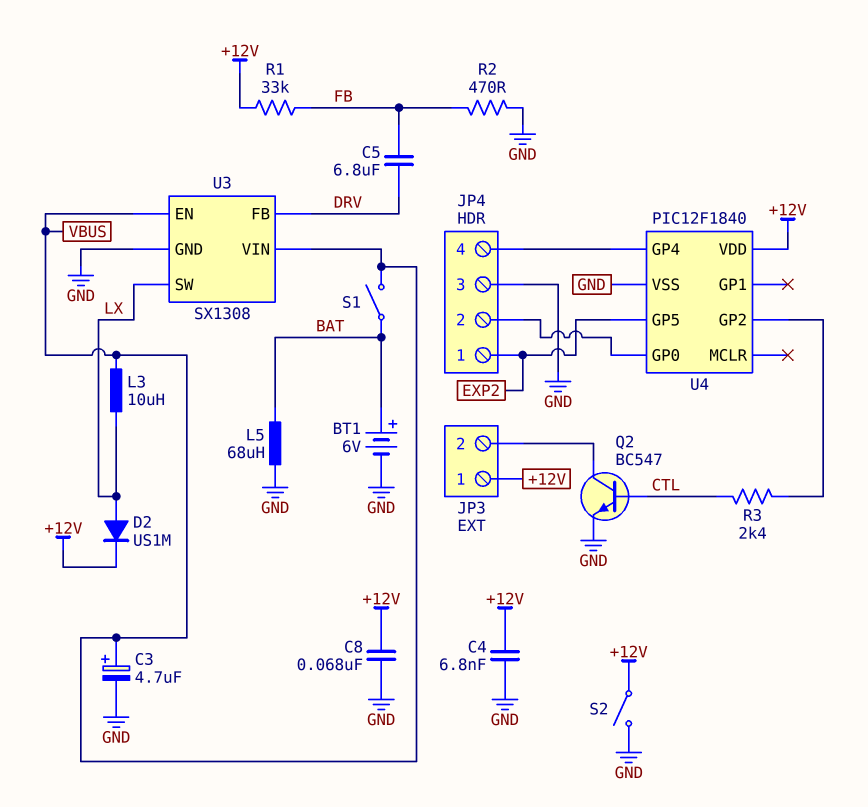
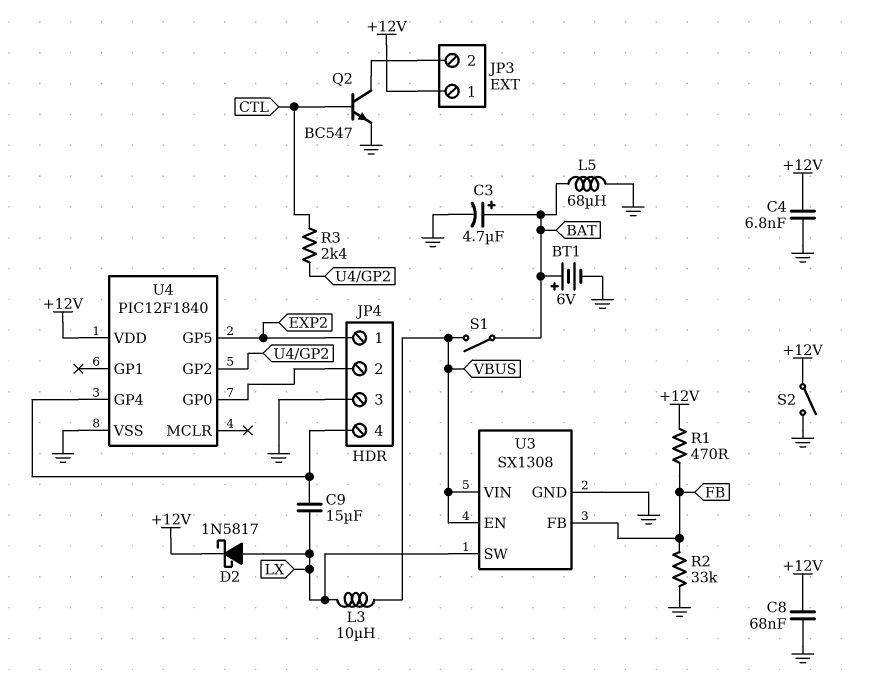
C3: 4.7uF (plus VBUS, minus GND) -> 4.7uF (plus BAT, minus GND)
C5: 6.8uF (DRV, FB) -> none
C9: none -> 15uF (JP4/4, LX)
D2: diode US1M (A LX, K +12V) -> schottky 1N5817 (A LX, K +12V)
R1: 33k (+12V, FB) -> 470 (+12V, FB)
R2: 470 (FB, GND) -> 33k (FB, GND)
U3 pin FB: DRV -> FB

